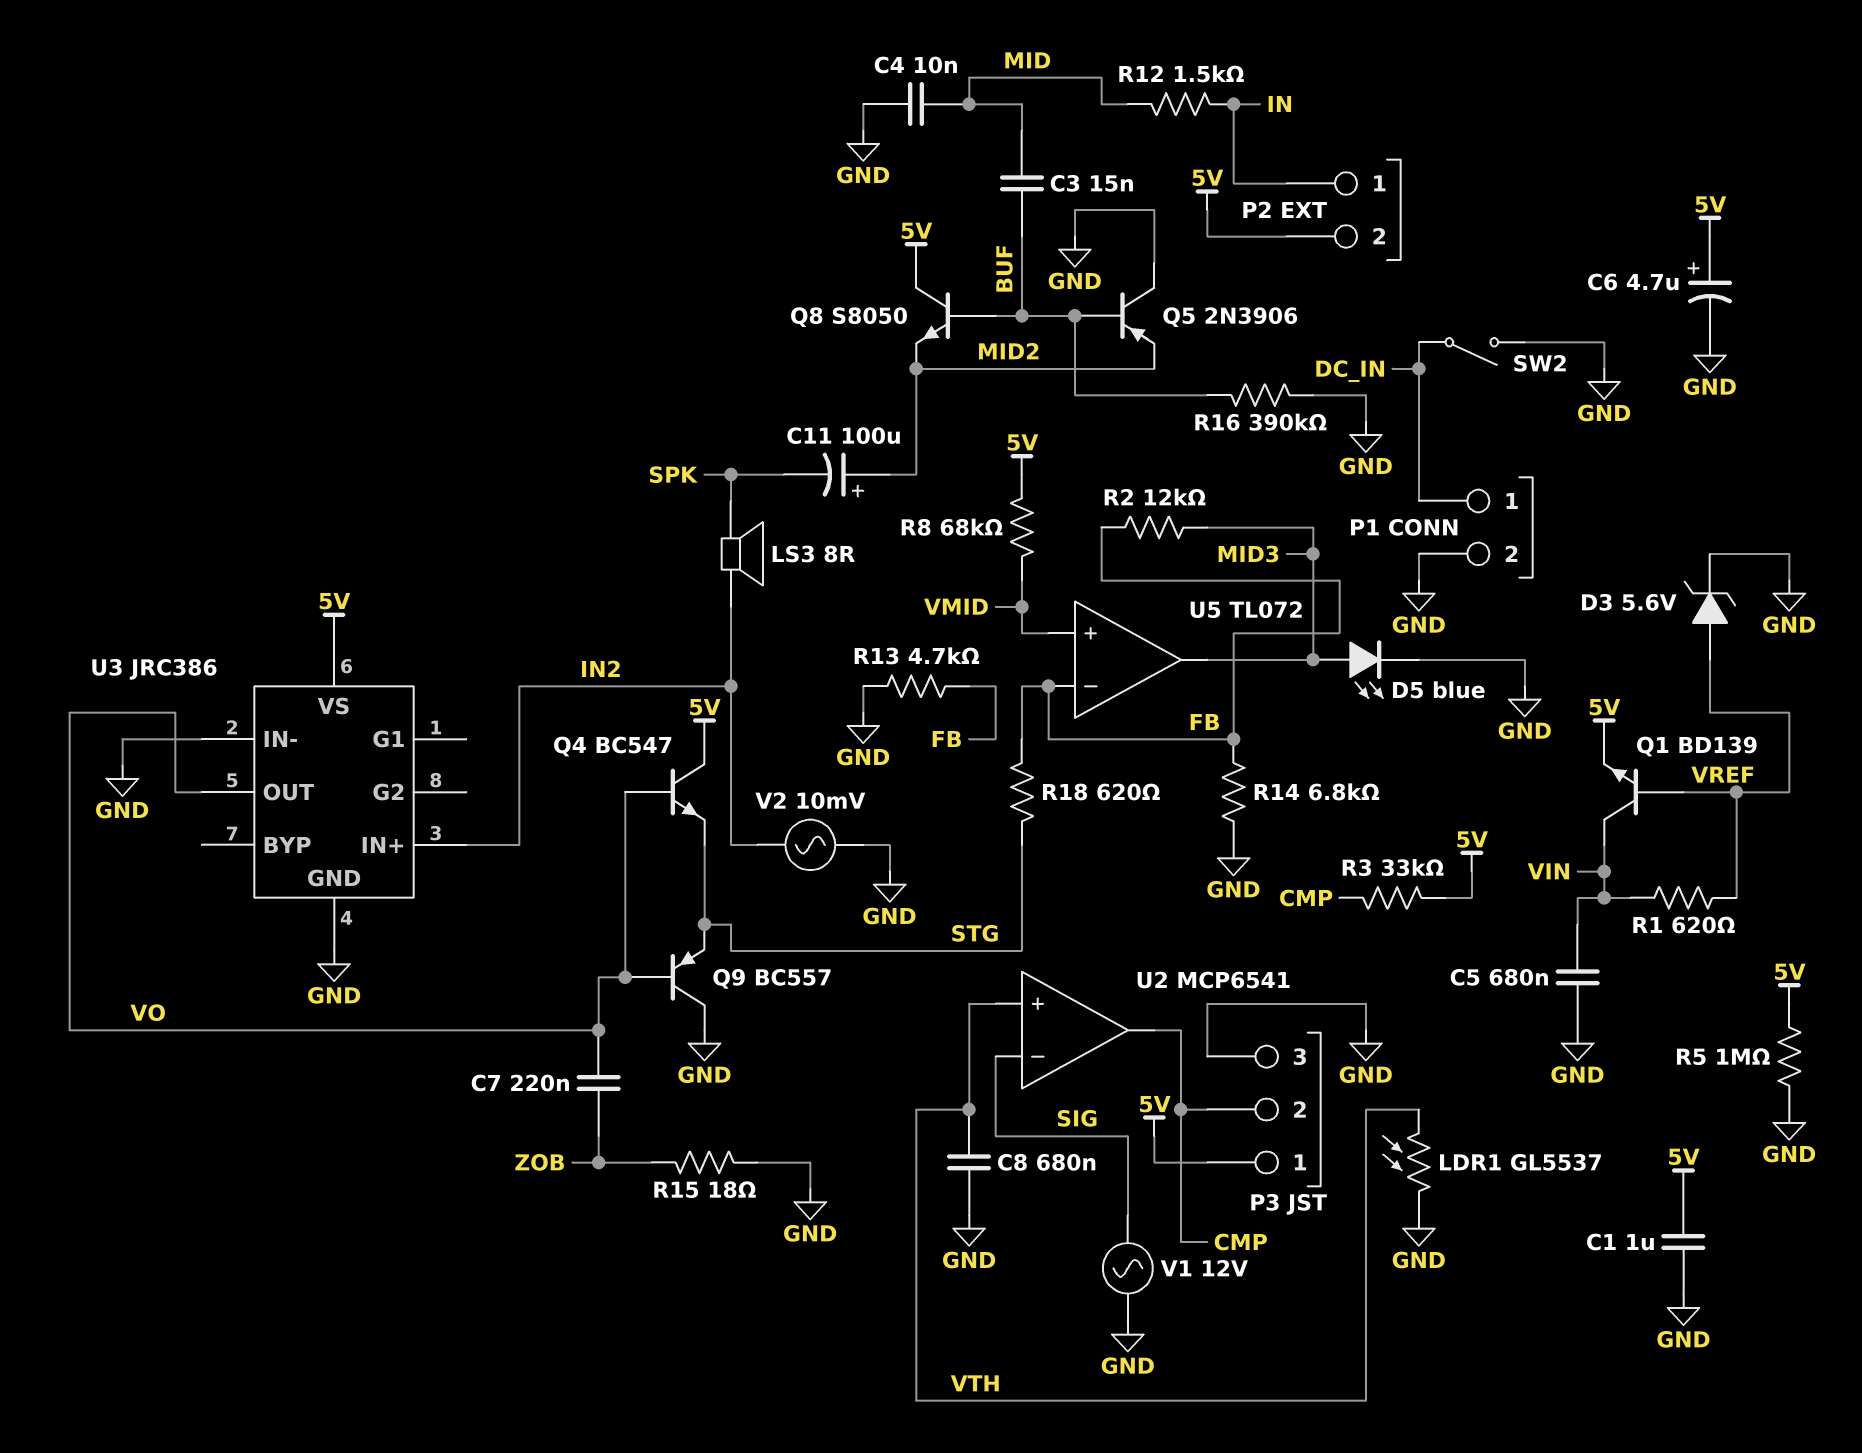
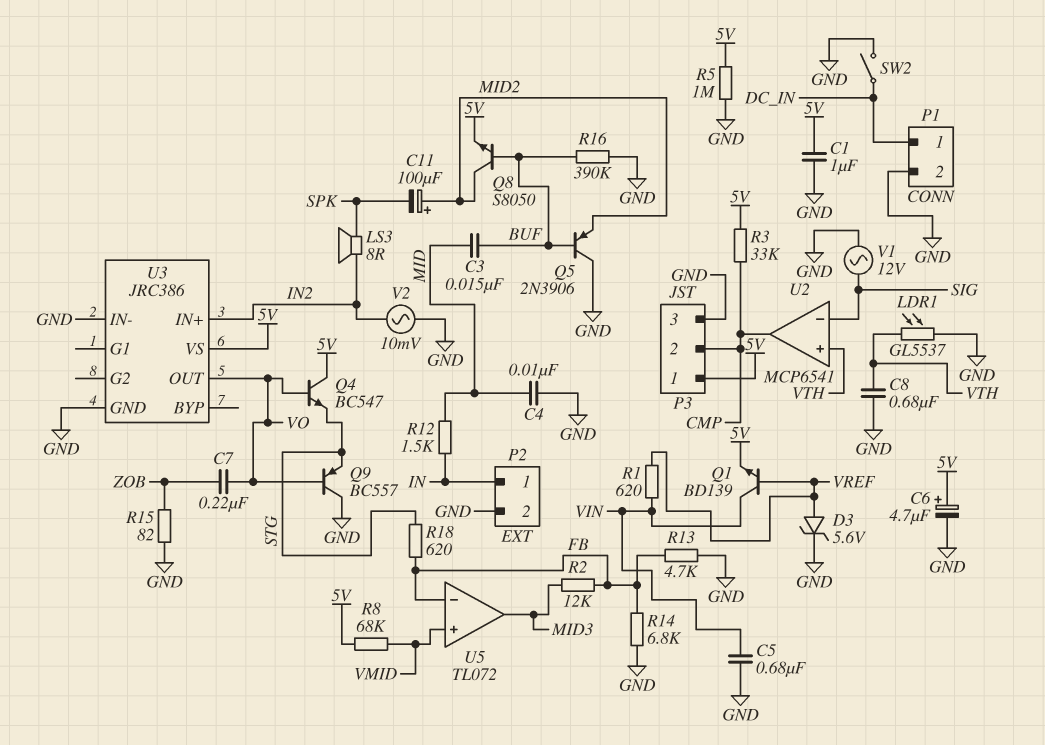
D5: LED blue (A MID3, K GND) -> none
P2 pin 2: 5V -> GND
Q8: NPN S8050 (B BUF, C 5V, E MID2) -> NPN S8050 (B BUF, C MID2, E 5V)
R15: 18 (GND, ZOB) -> 82 (GND, ZOB)

